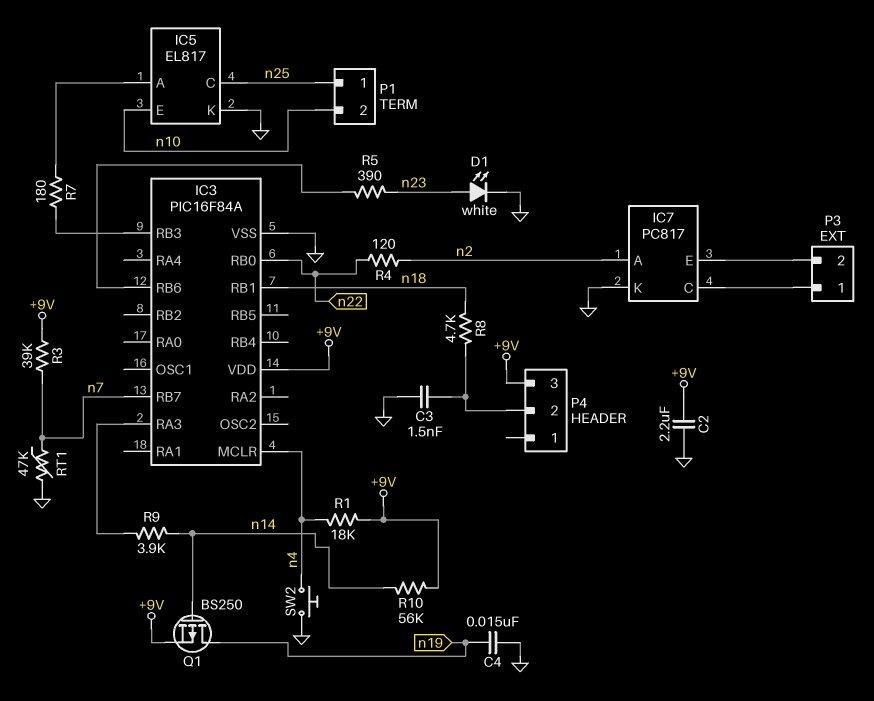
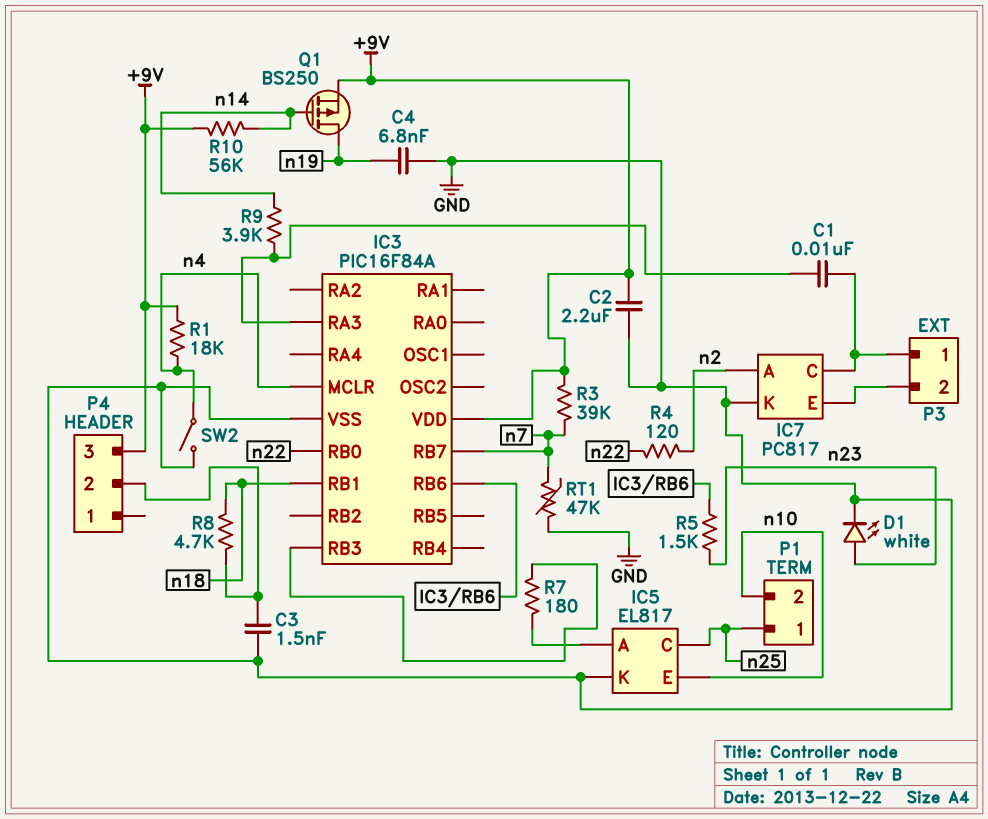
C1: none -> 10nF (IC3/RA3, IC7/C)
C4: 15nF (GND, n19) -> 6.8nF (GND, n19)
R5: 390 (IC3/RB6, n23) -> 1.5k (IC3/RB6, n23)
SW2: button (GND, n4) -> switch (GND, n4)

